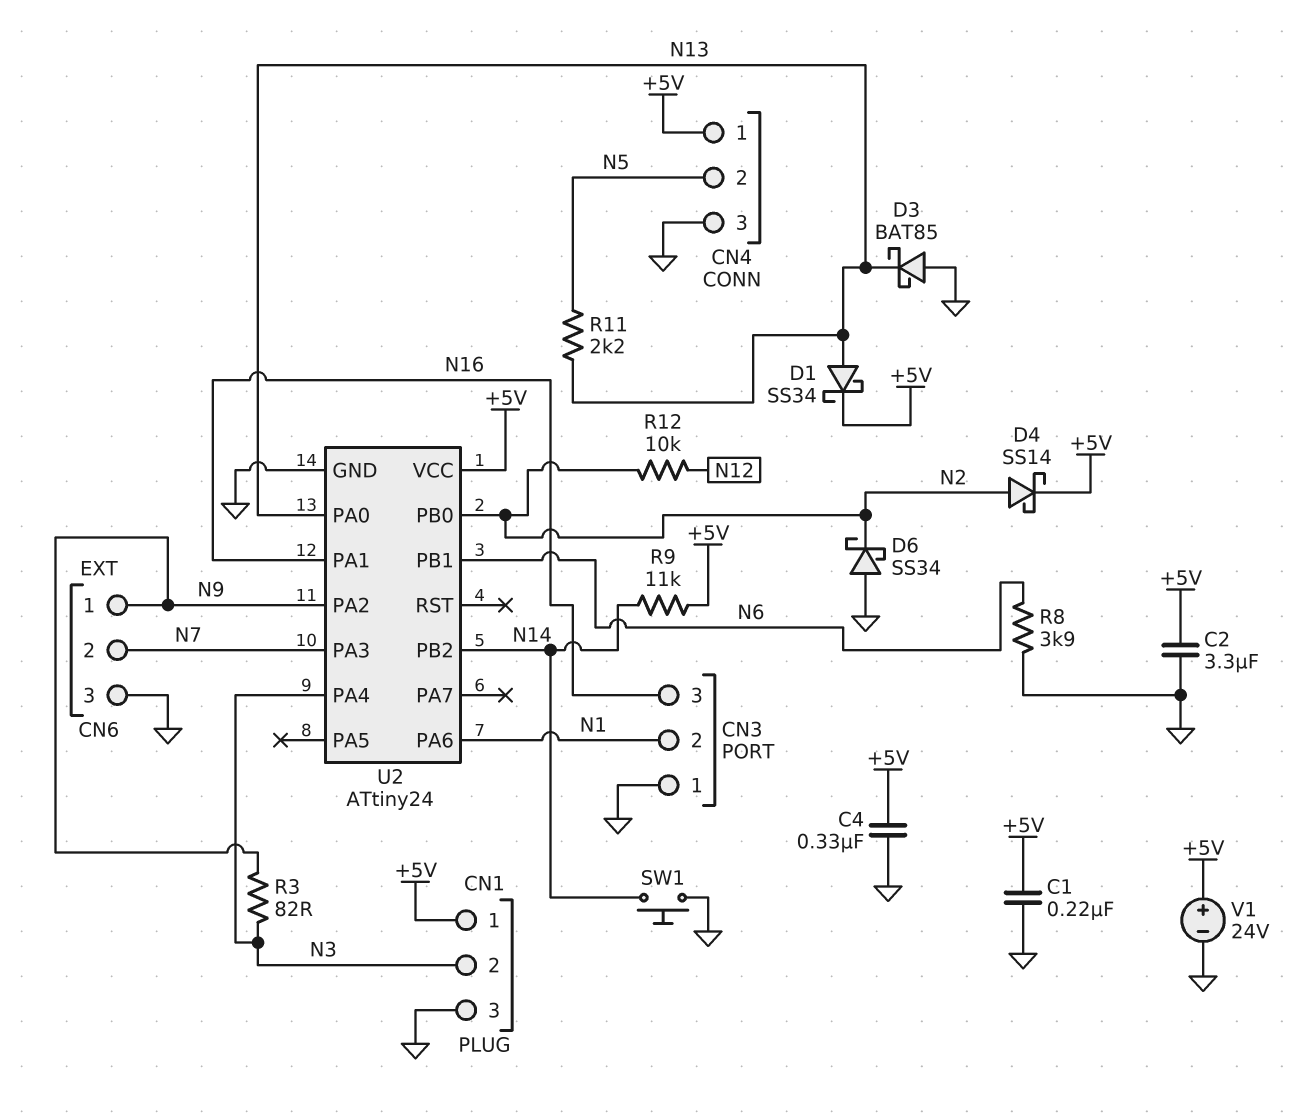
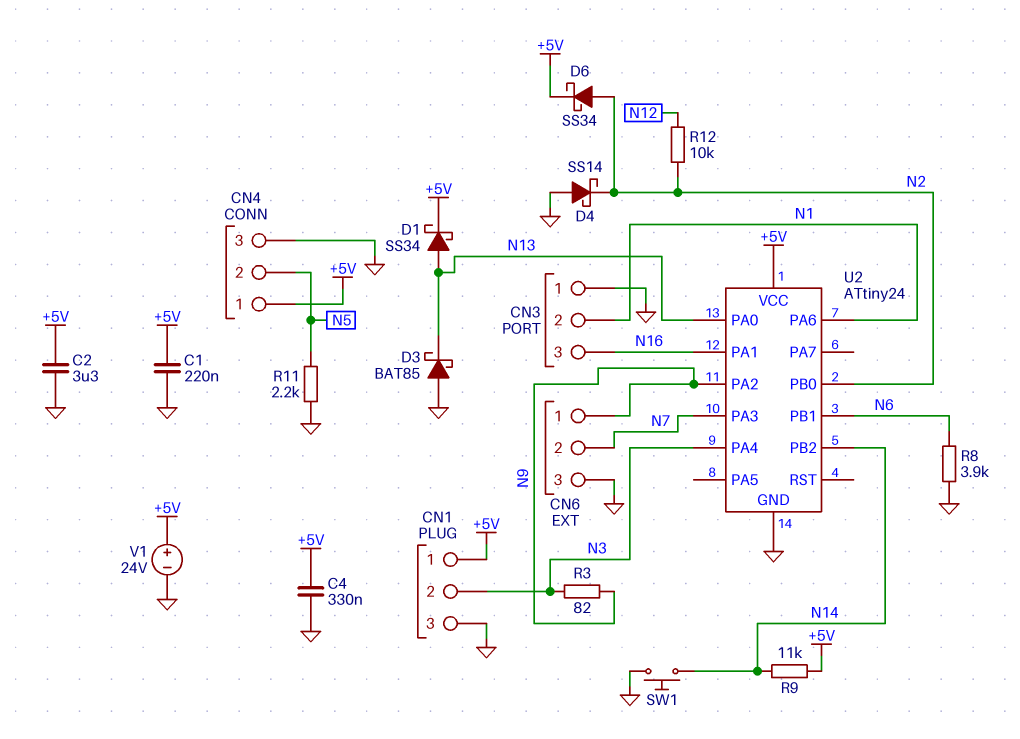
D4: schottky SS14 (A N2, K +5V) -> schottky SS14 (A GND, K N2)
D6: schottky SS34 (A GND, K N2) -> schottky SS34 (A N2, K +5V)
R11: 2.2k (N5, N13) -> 2.2k (GND, N5)

